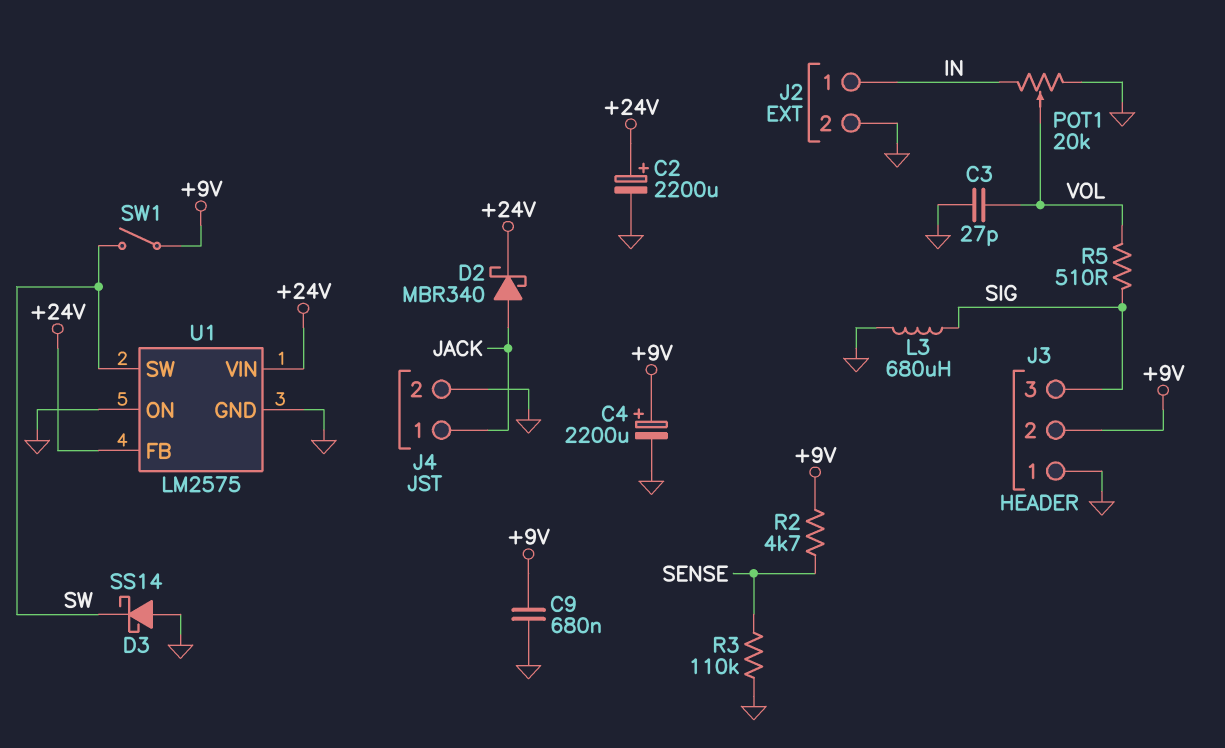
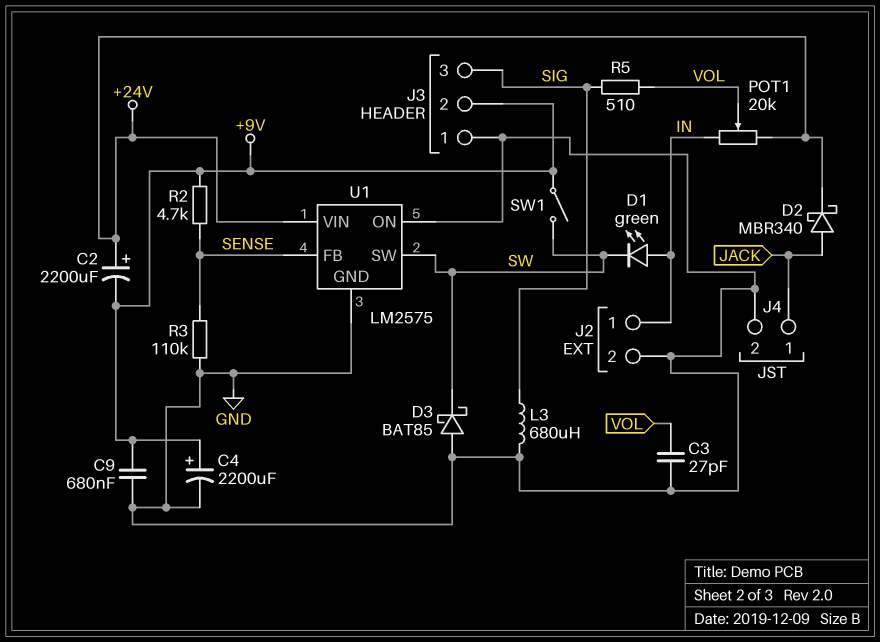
C2: 2200uF (plus +24V, minus GND) -> 2200uF (plus +24V, minus +9V)
D1: none -> LED green (A IN, K SW)
D3: schottky SS14 (A GND, K SW) -> schottky BAT85 (A GND, K SW)
POT1: 20k (GND, IN, wiper VOL) -> 20k (+24V, IN, wiper VOL)
U1 pin FB: +24V -> SENSE

